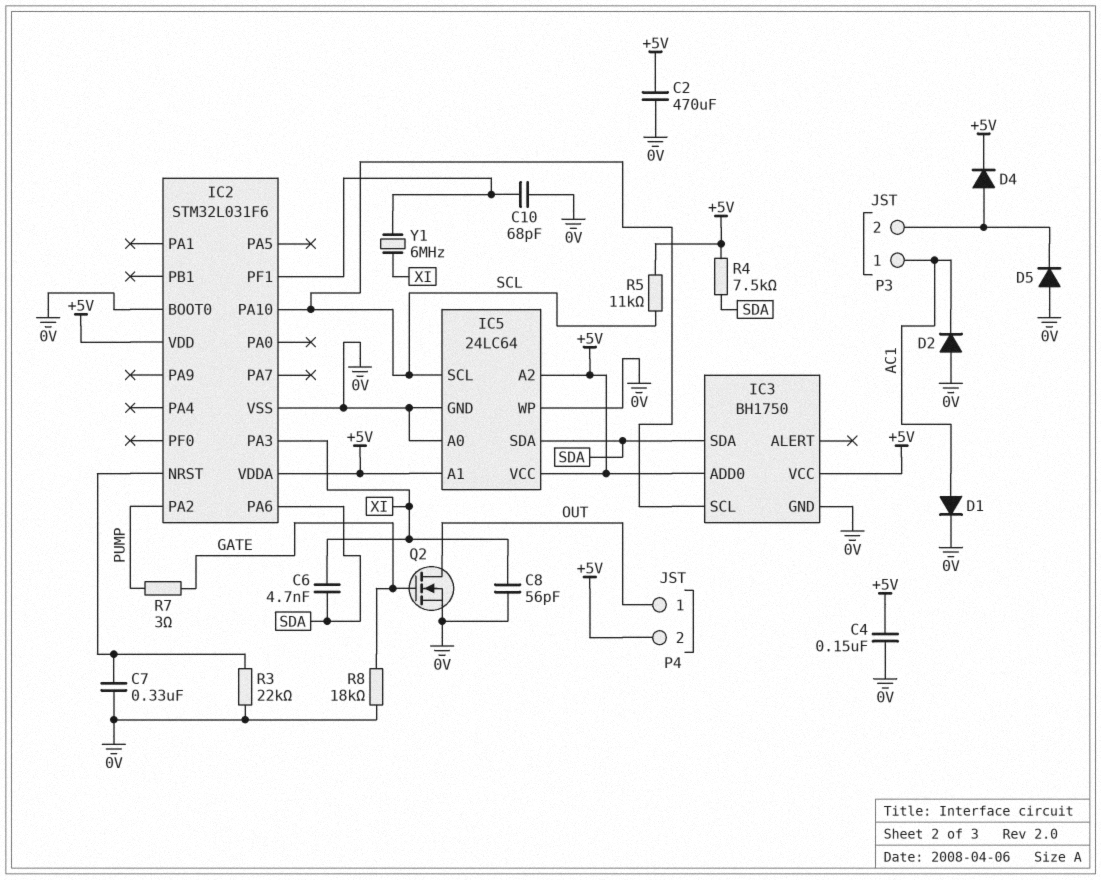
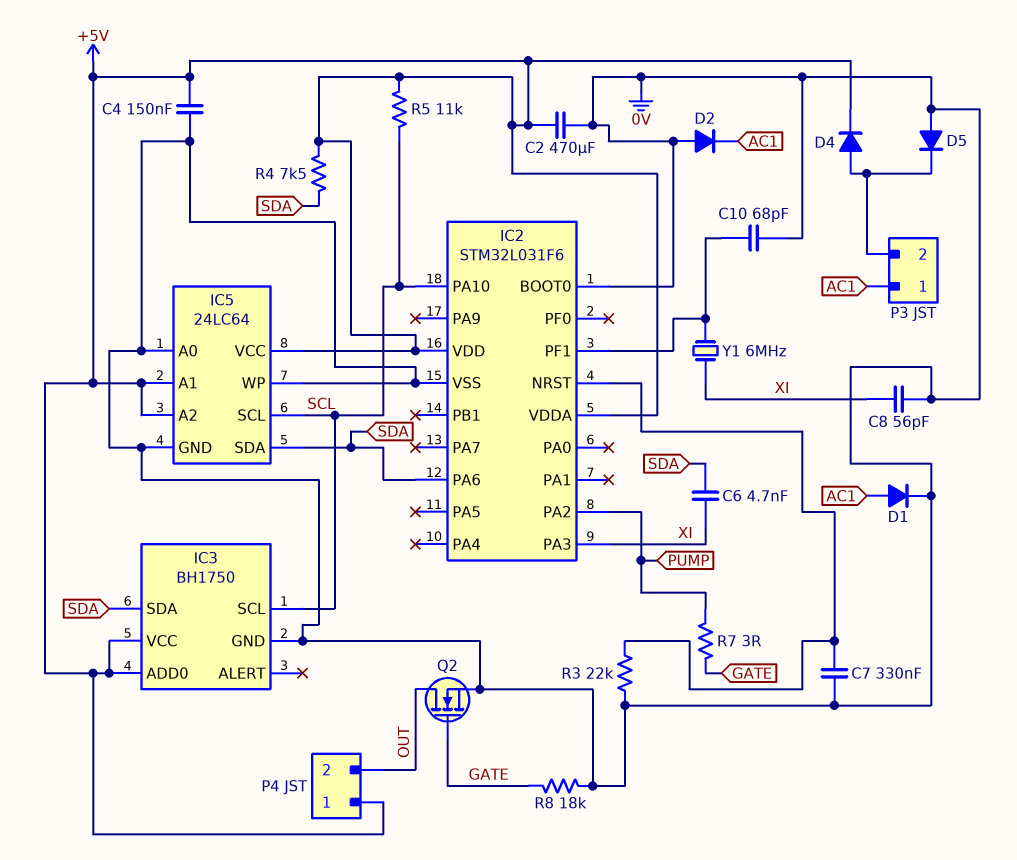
P4 pin 1: OUT -> +5V
P4 pin 2: +5V -> OUT

